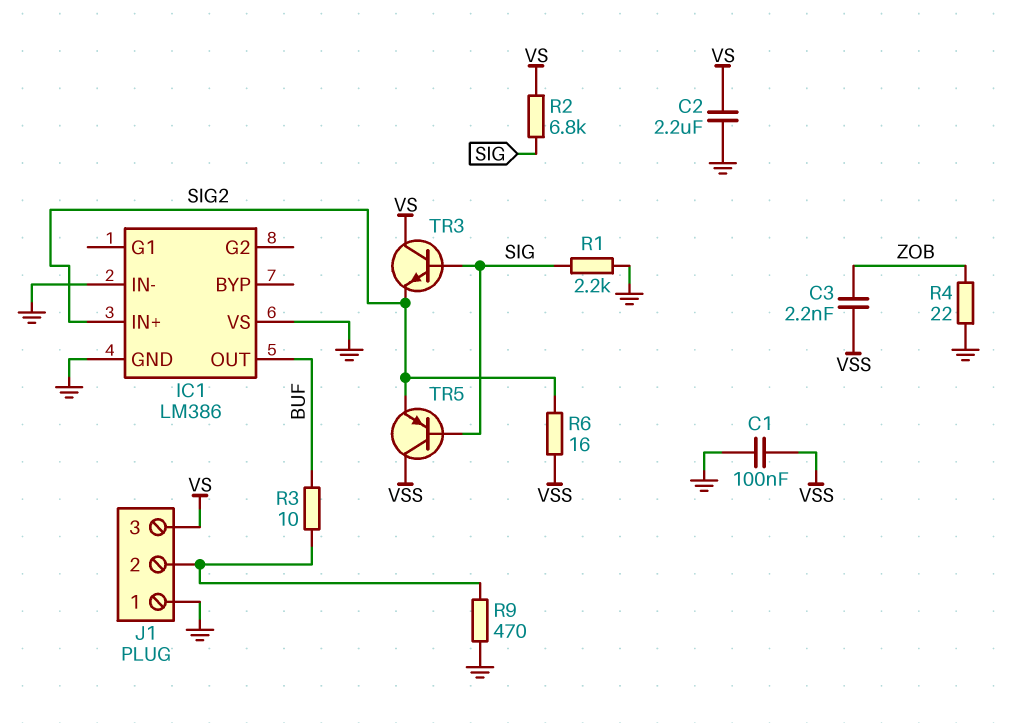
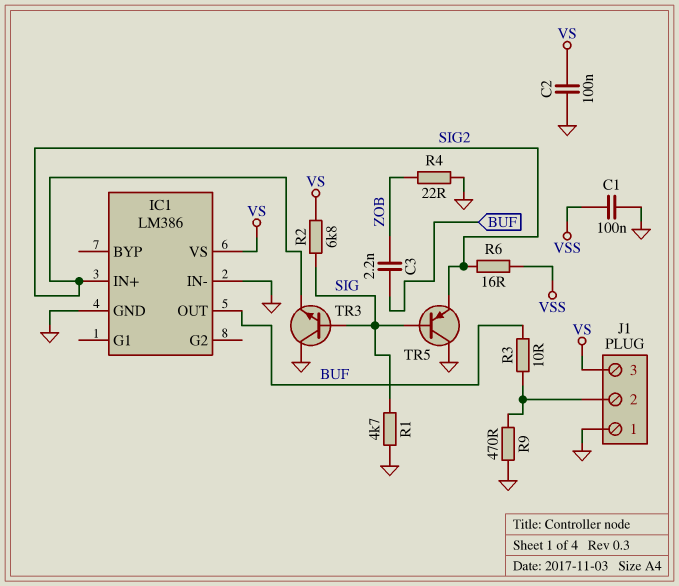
C2: 2.2uF (GND, VS) -> 100nF (GND, VS)
C3: 2.2nF (VSS, ZOB) -> 2.2nF (BUF, ZOB)
IC1 pin VS: GND -> VS
R1: 2.2k (GND, SIG) -> 4.7k (GND, SIG)
TR3: NPN (B SIG, C VS, E SIG2) -> NPN (B SIG, C GND, E SIG2)
TR5: PNP (B SIG, C VSS, E SIG2) -> PNP (B SIG, C GND, E SIG2)

